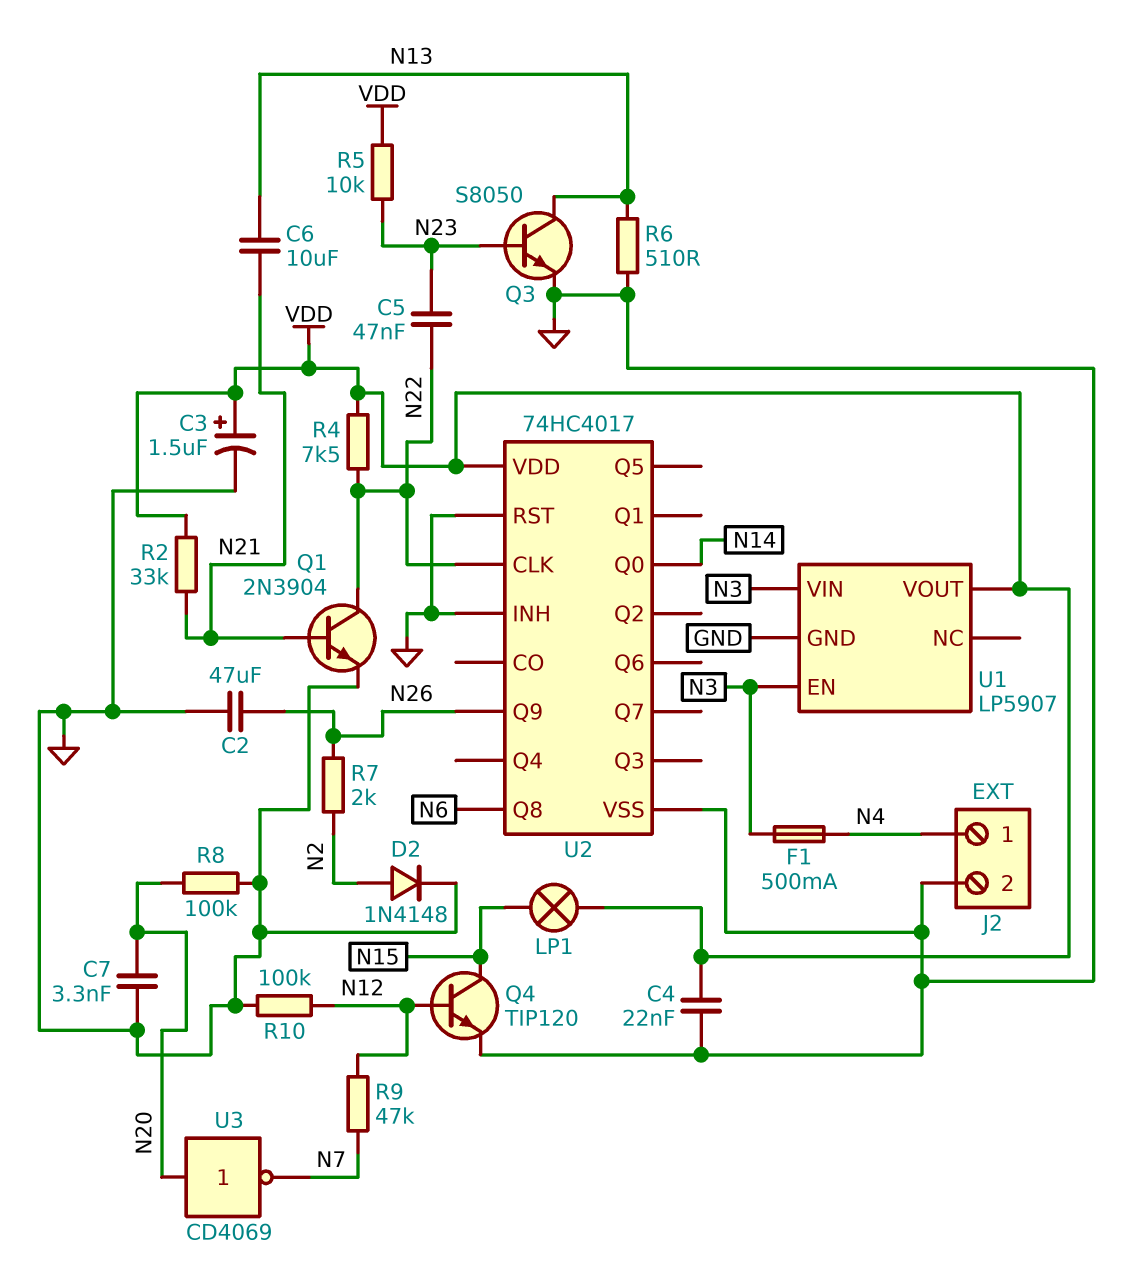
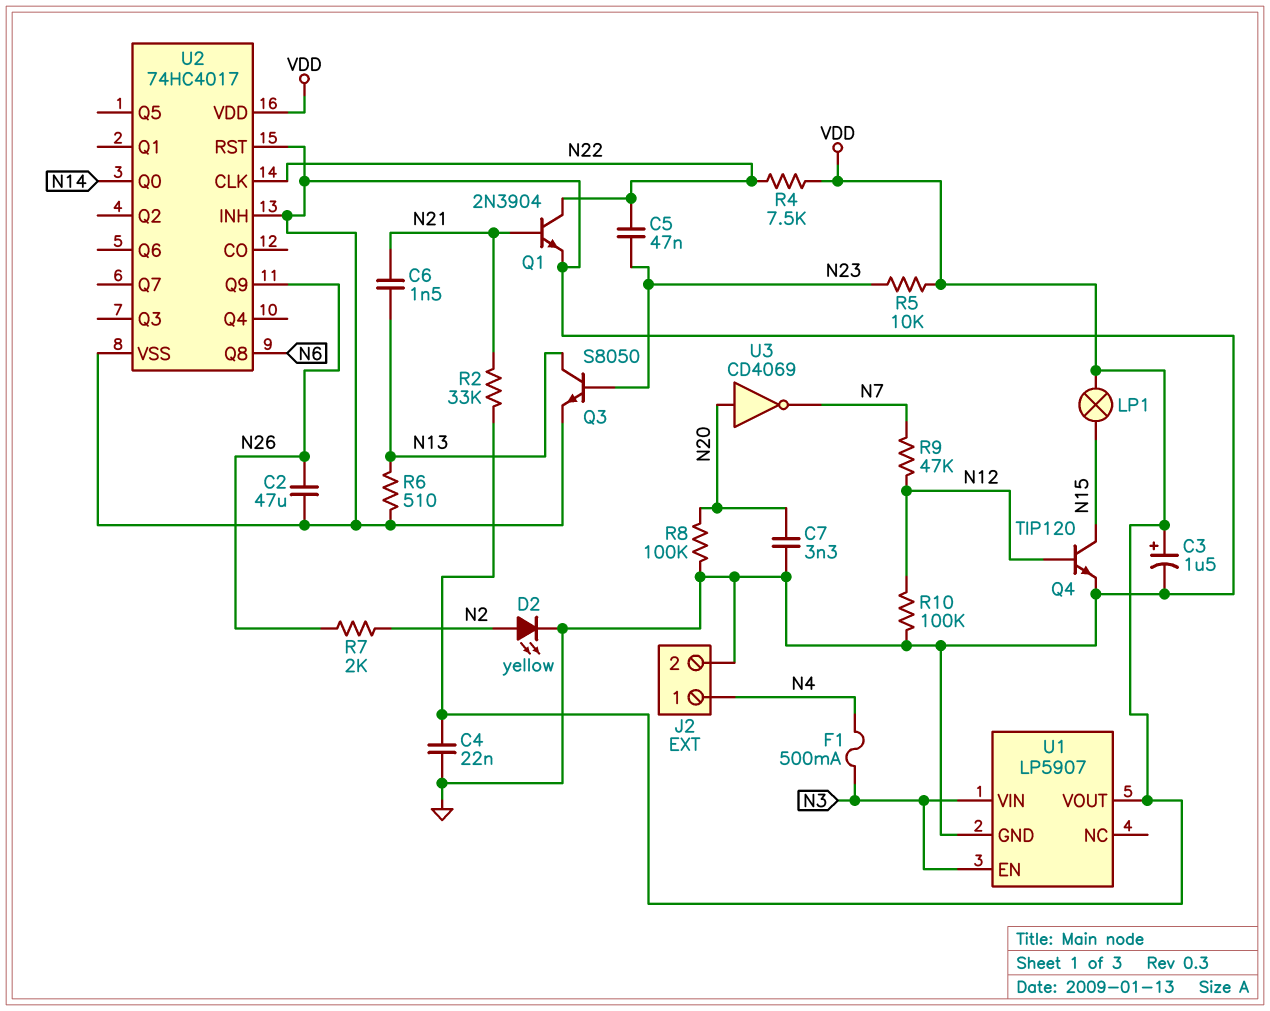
C6: 10uF (N13, N21) -> 1.5nF (N13, N21)
D2: diode 1N4148 (A N2, K GND) -> LED yellow (A N2, K GND)

